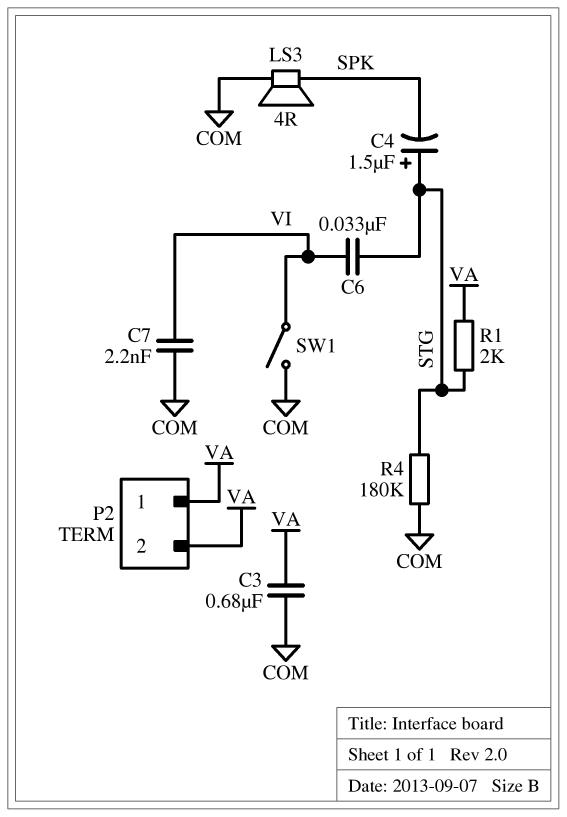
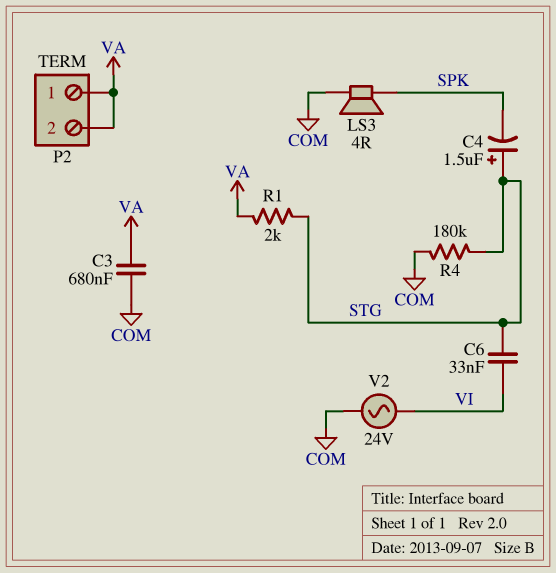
C7: 2.2nF (COM, VI) -> none
SW1: switch (COM, VI) -> none
V2: none -> AC 24V (COM, VI)

